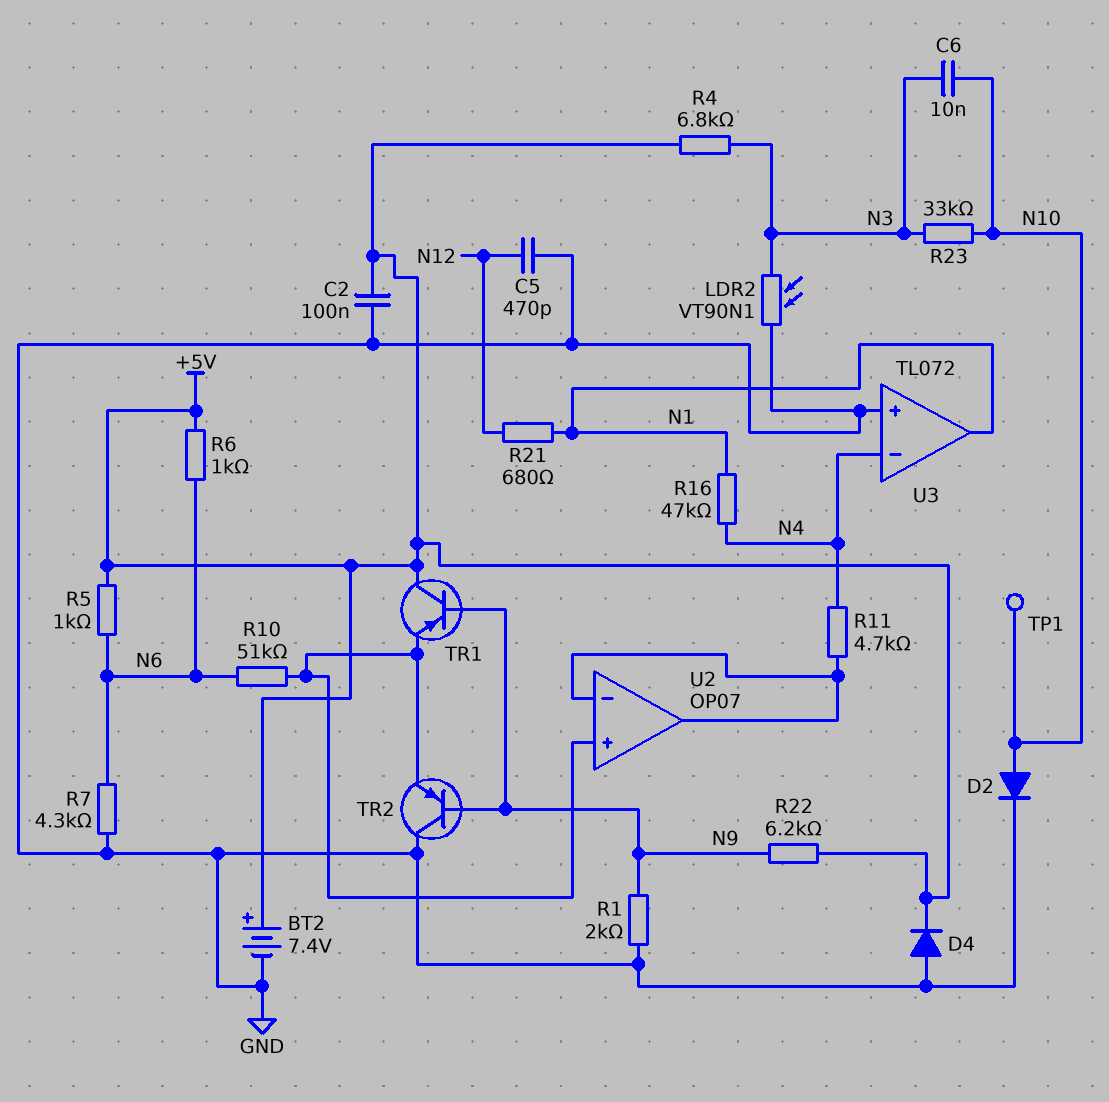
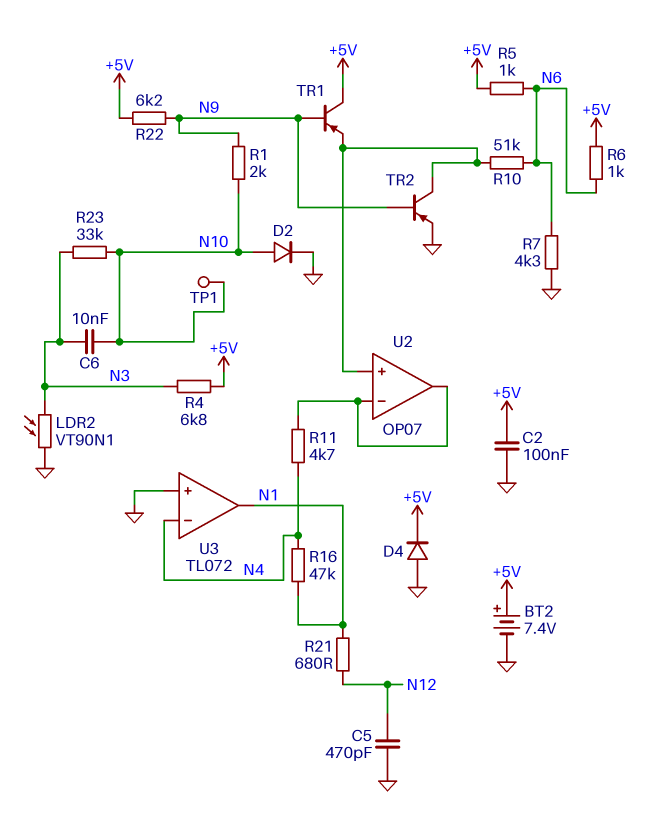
R1: 2k (GND, N9) -> 2k (N9, N10)
TR2: PNP (B N9, C GND, E U2/in+) -> PNP (B N9, C U2/in+, E GND)

